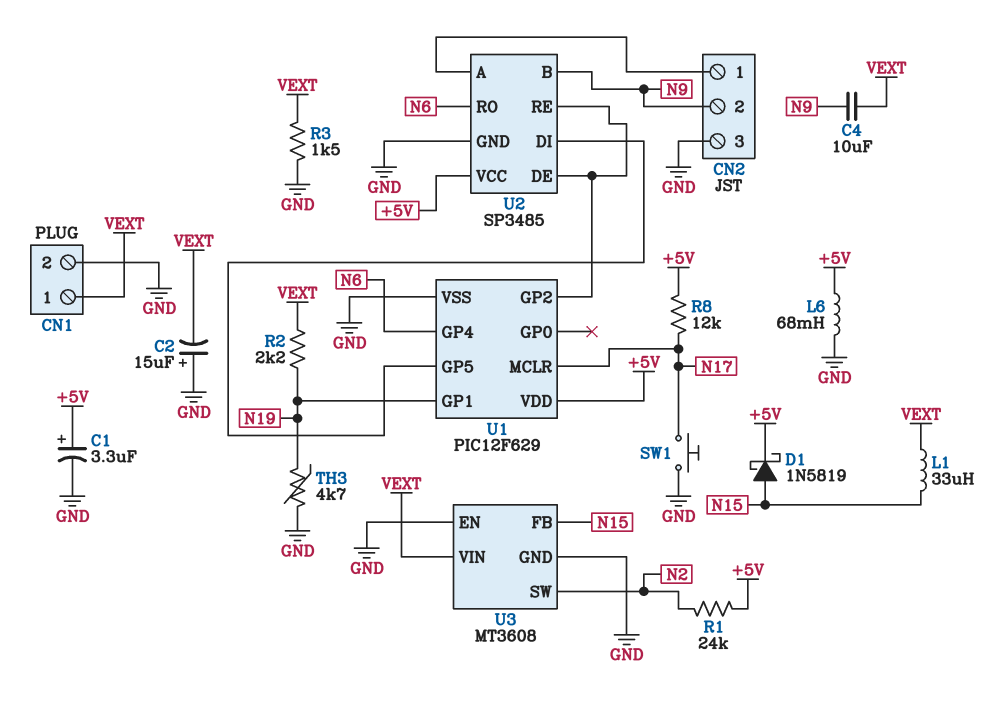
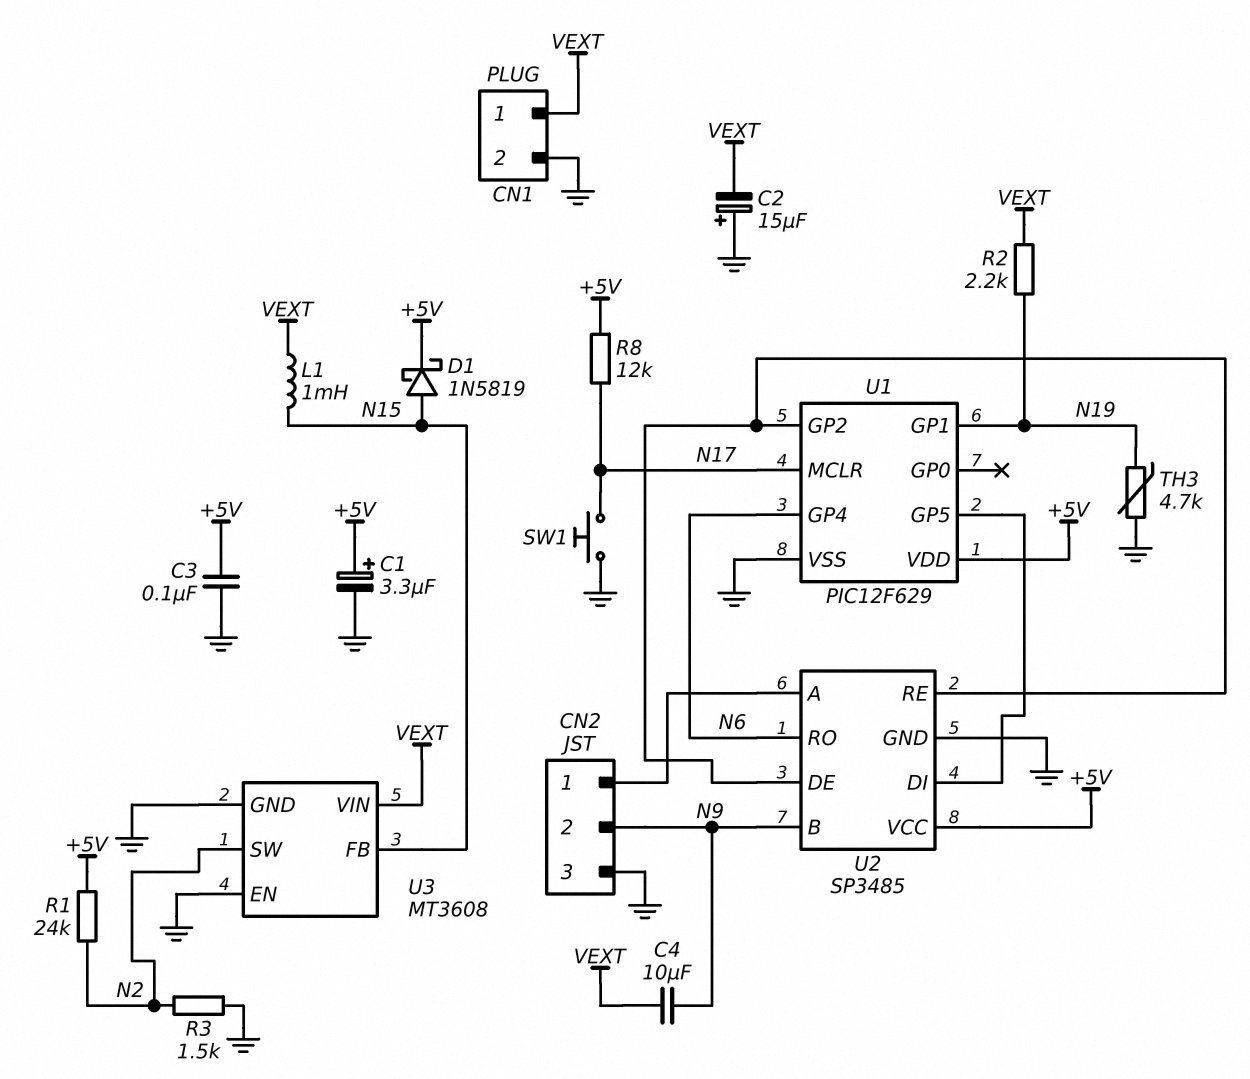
C3: none -> 100nF (+5V, GND)
L1: 33uH (N15, VEXT) -> 1mH (N15, VEXT)
L6: 68mH (+5V, GND) -> none
R3: 1.5k (GND, VEXT) -> 1.5k (GND, N2)

